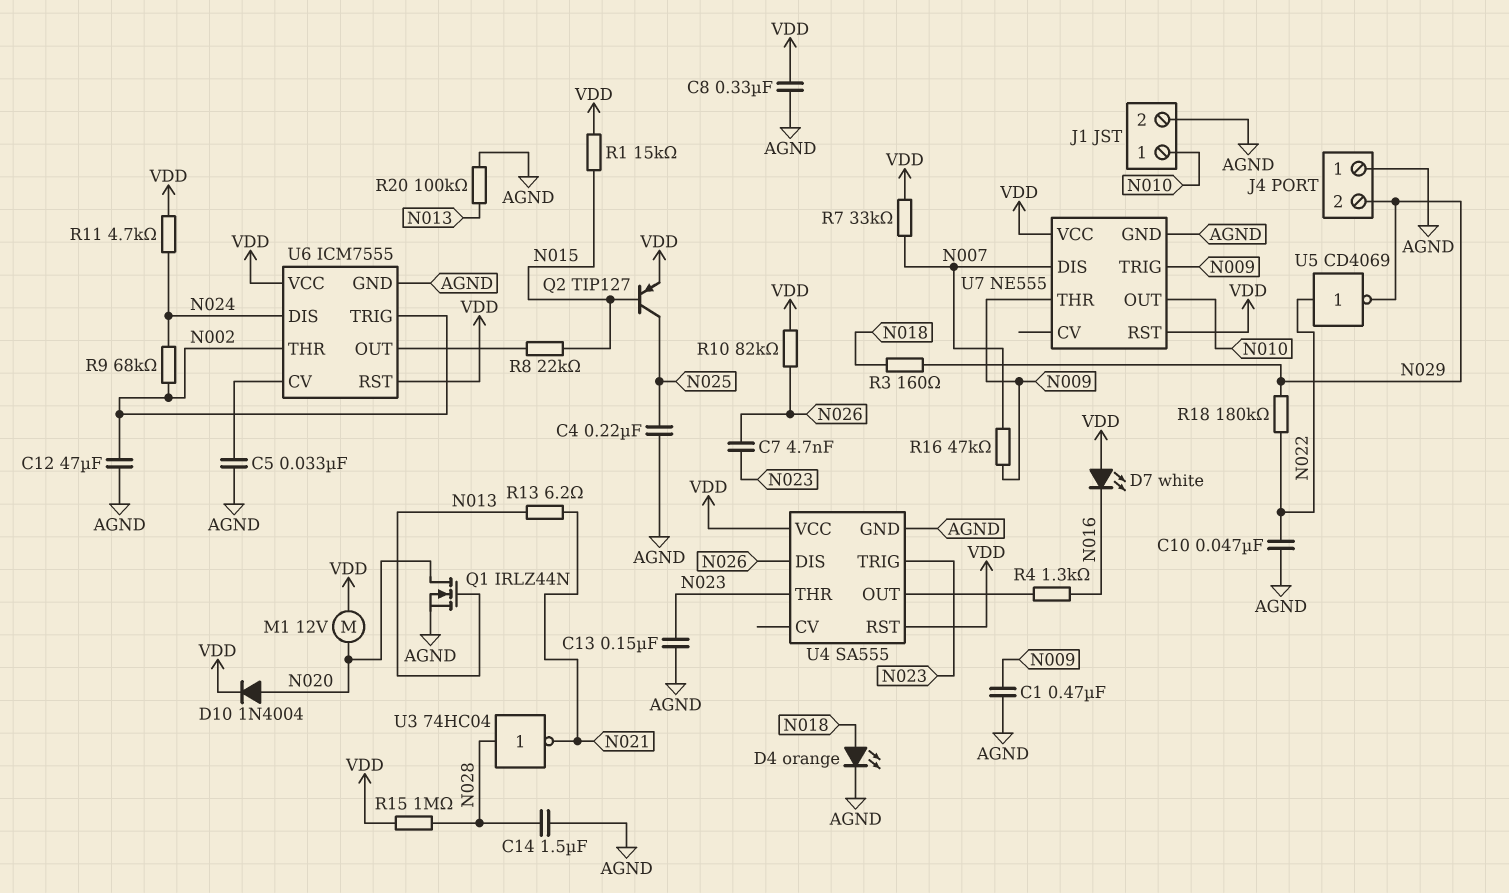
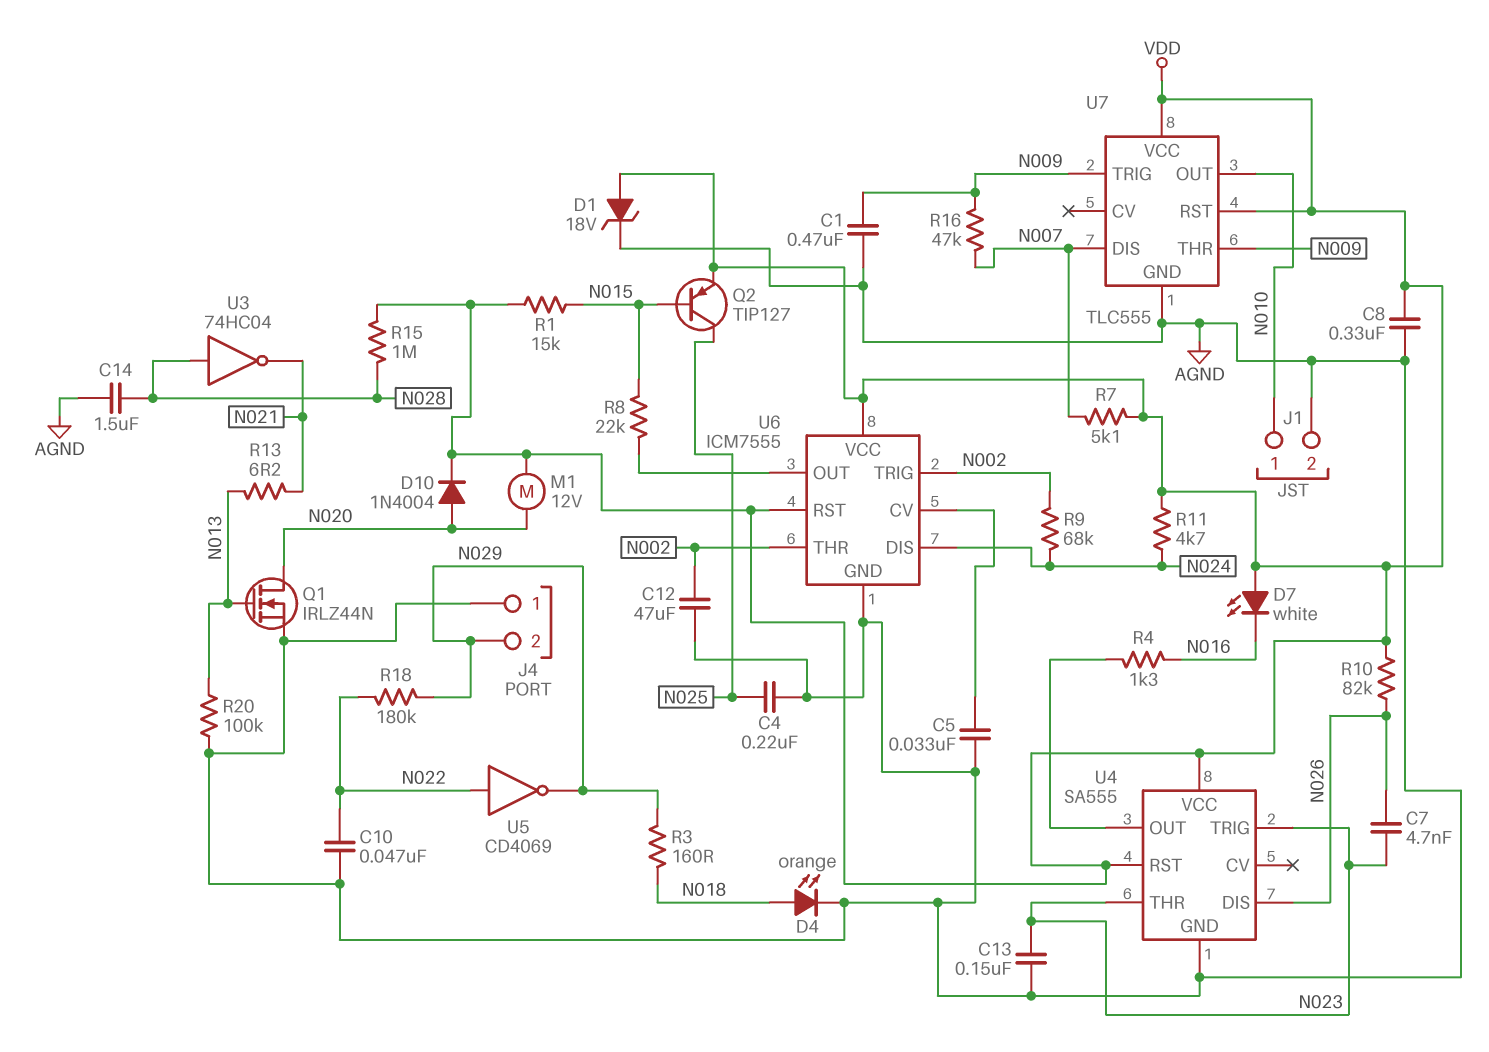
D1: none -> zener 18V (A VDD, K AGND)
R7: 33k (N007, VDD) -> 5.1k (N007, VDD)
U7: NE555 -> TLC555

